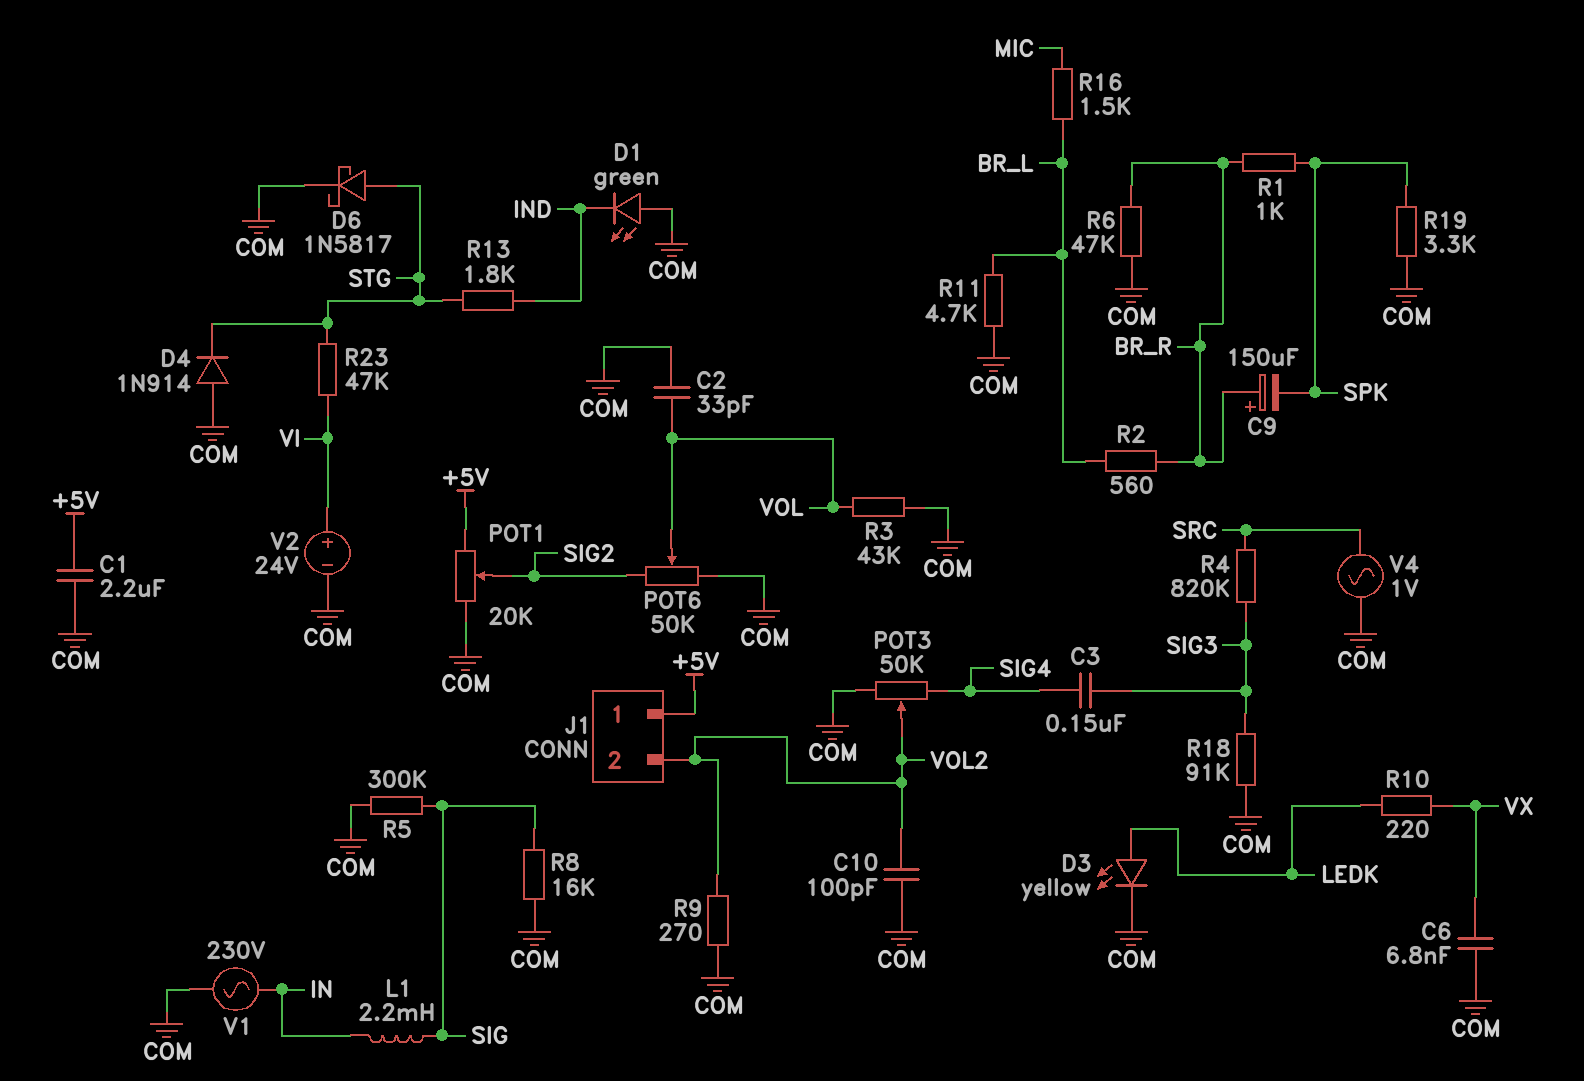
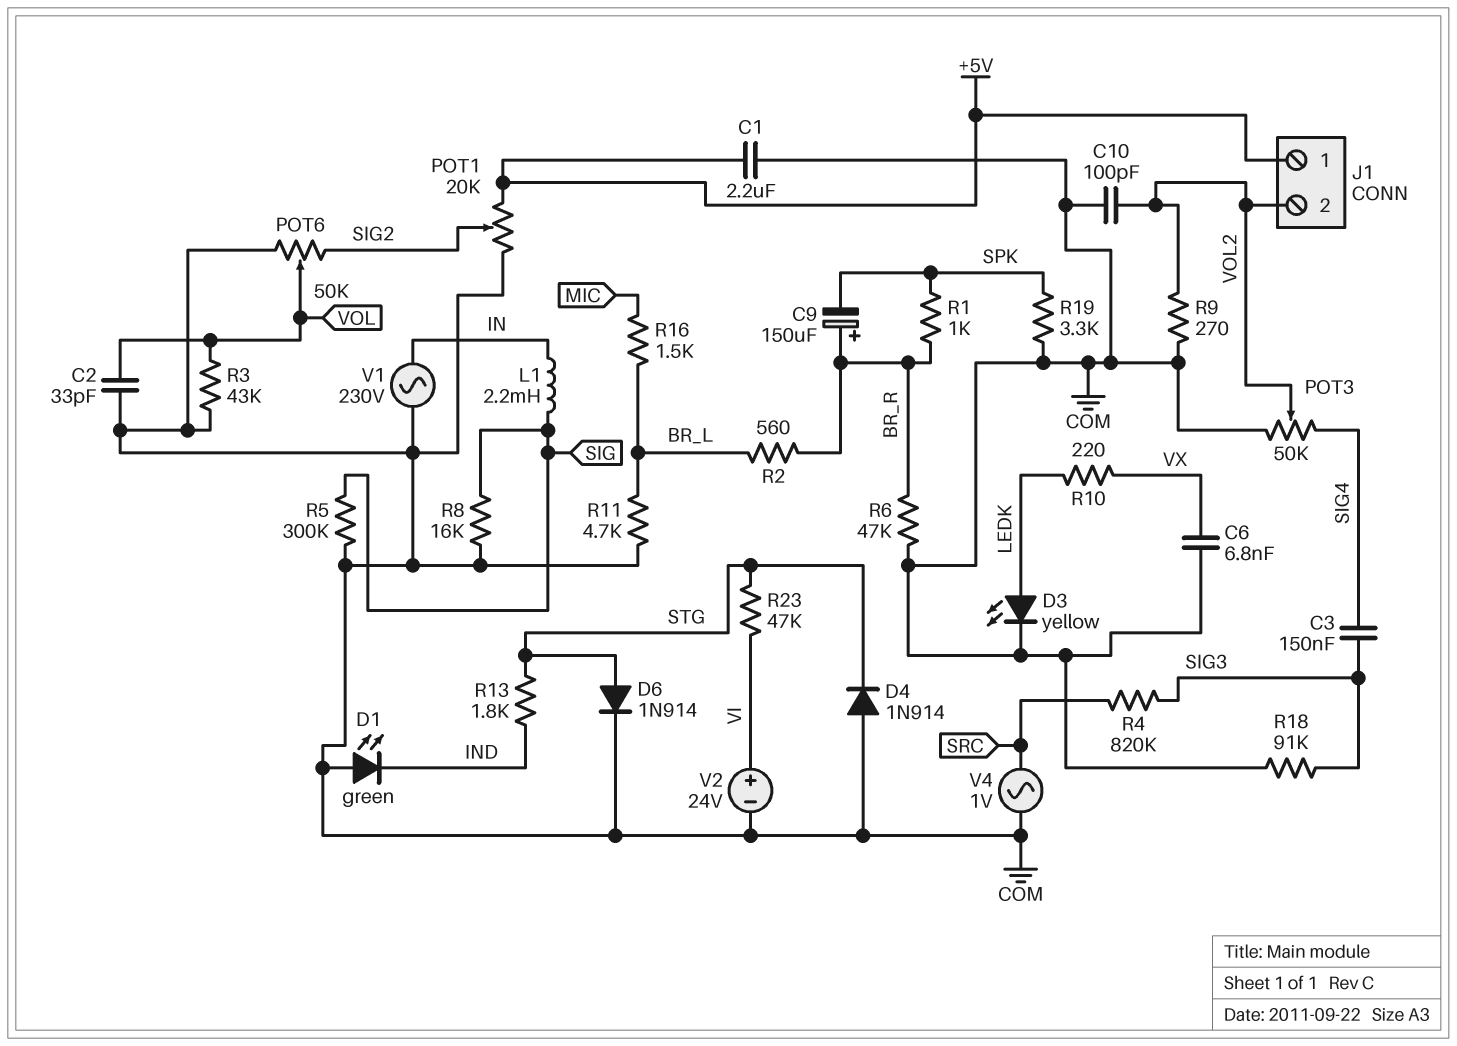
D6: schottky 1N5817 (A STG, K COM) -> diode 1N914 (A STG, K COM)

